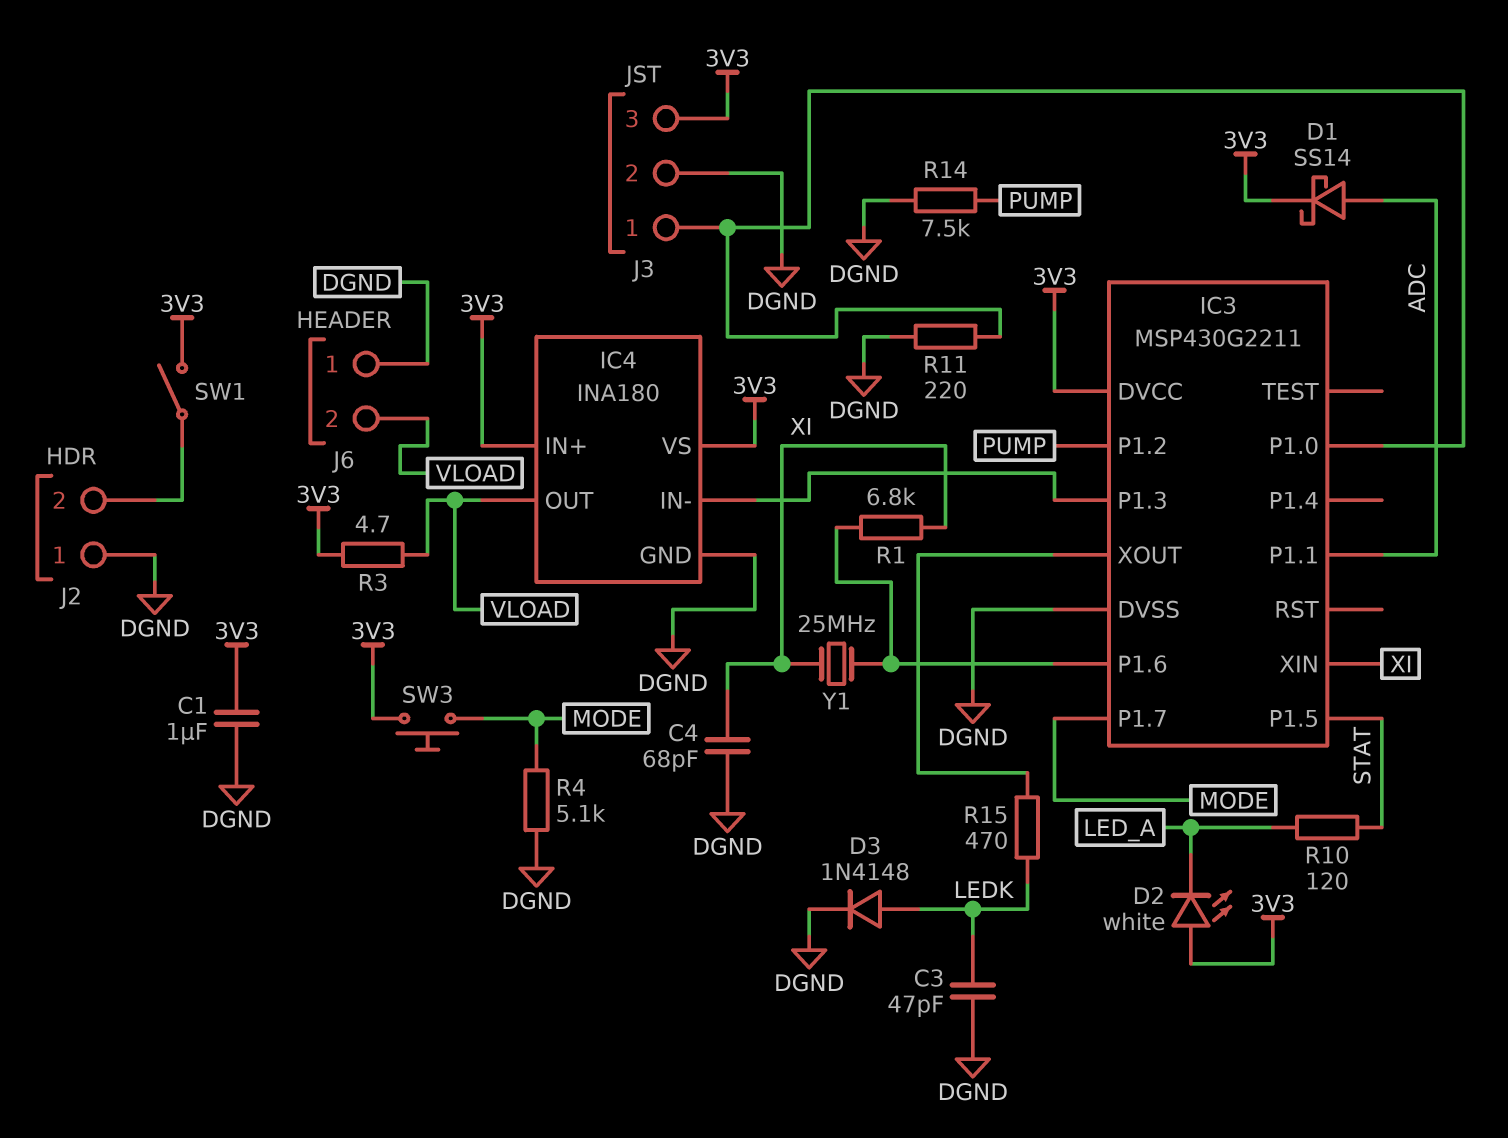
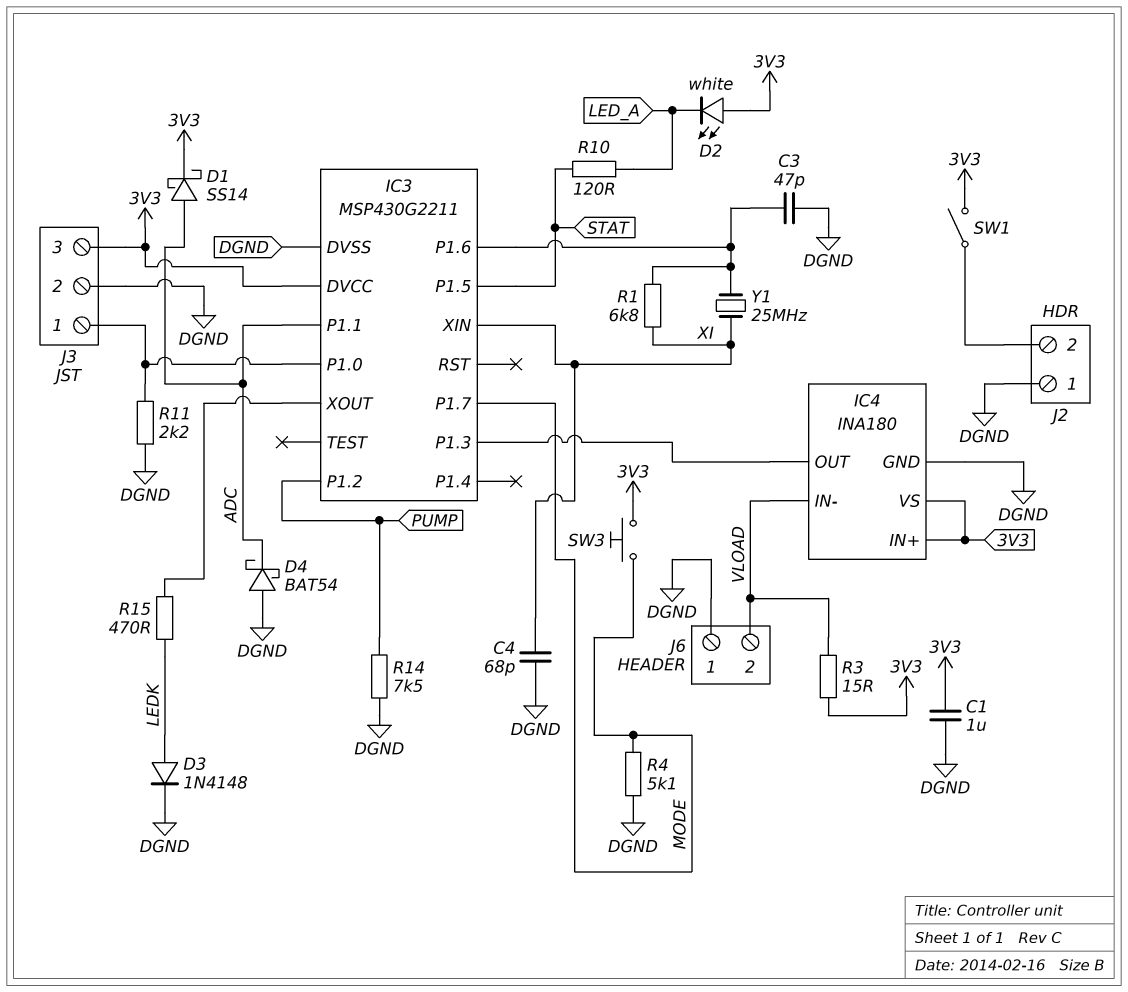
C3: 47pF (DGND, LEDK) -> 47pF (DGND, IC3/P1.6)
D4: none -> schottky BAT54 (A DGND, K ADC)
IC4 pin IN-: IC3/P1.3 -> VLOAD
IC4 pin OUT: VLOAD -> IC3/P1.3
R3: 4.7 (3V3, VLOAD) -> 15 (3V3, VLOAD)
R11: 220 (DGND, IC3/P1.0) -> 2.2k (DGND, IC3/P1.0)

